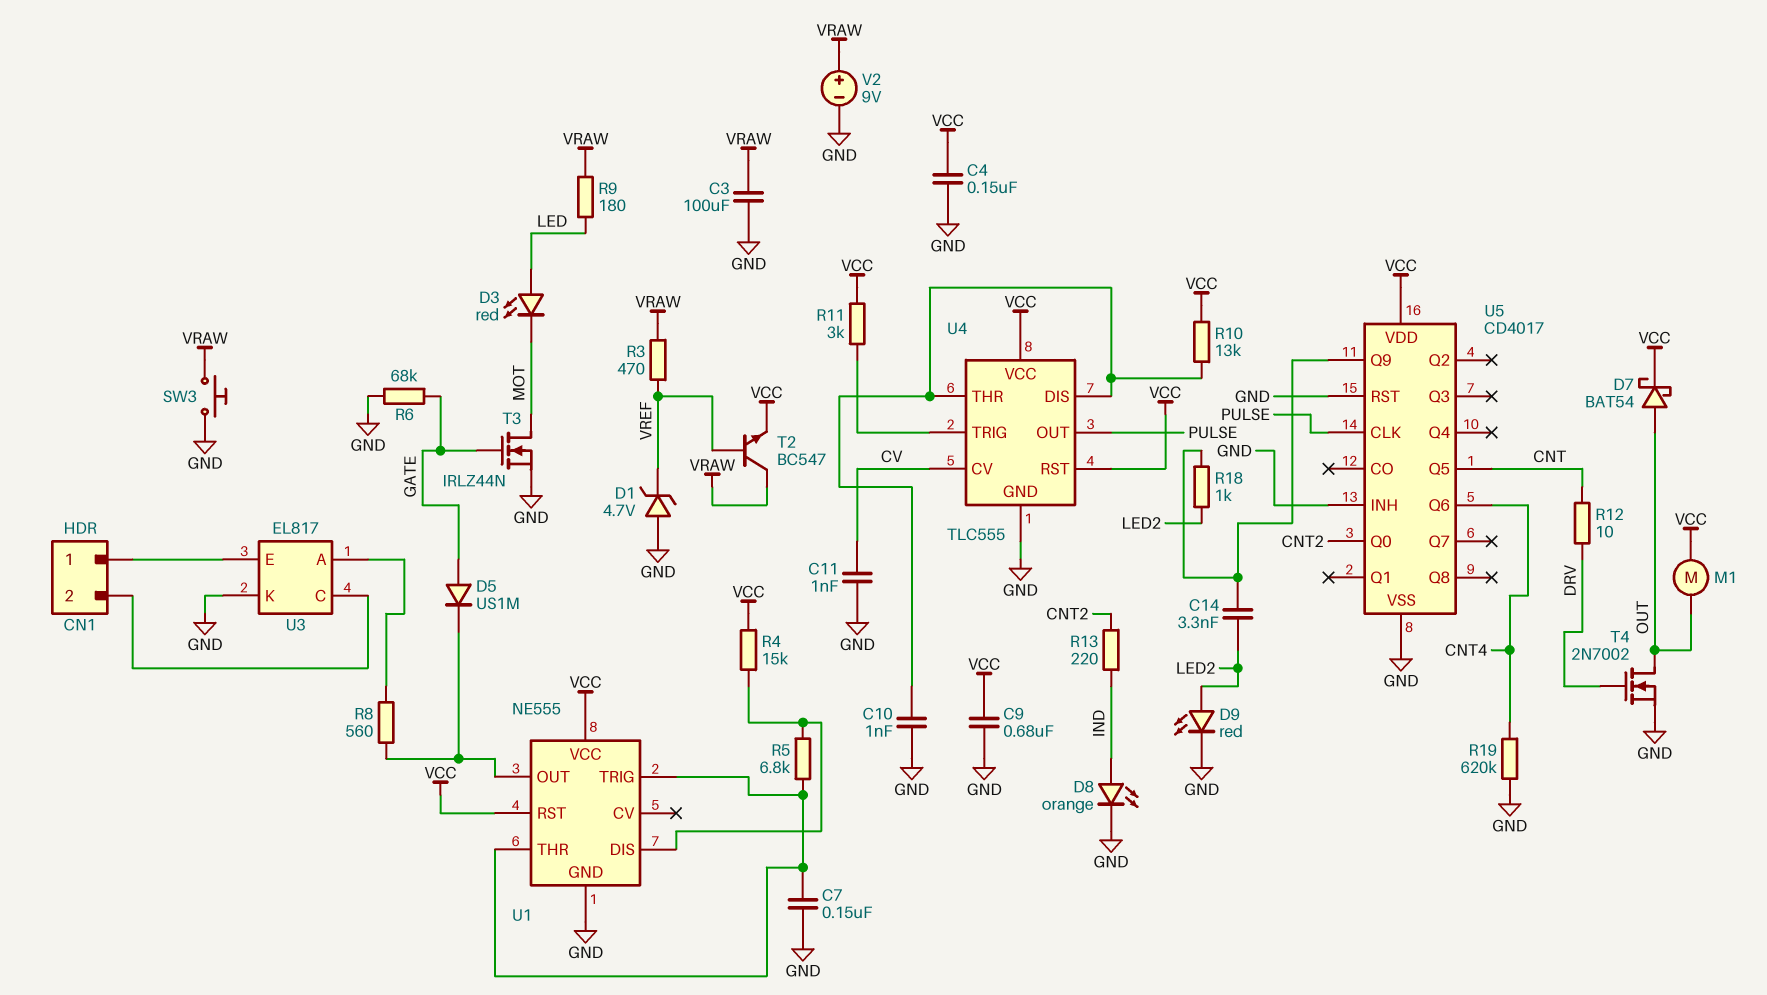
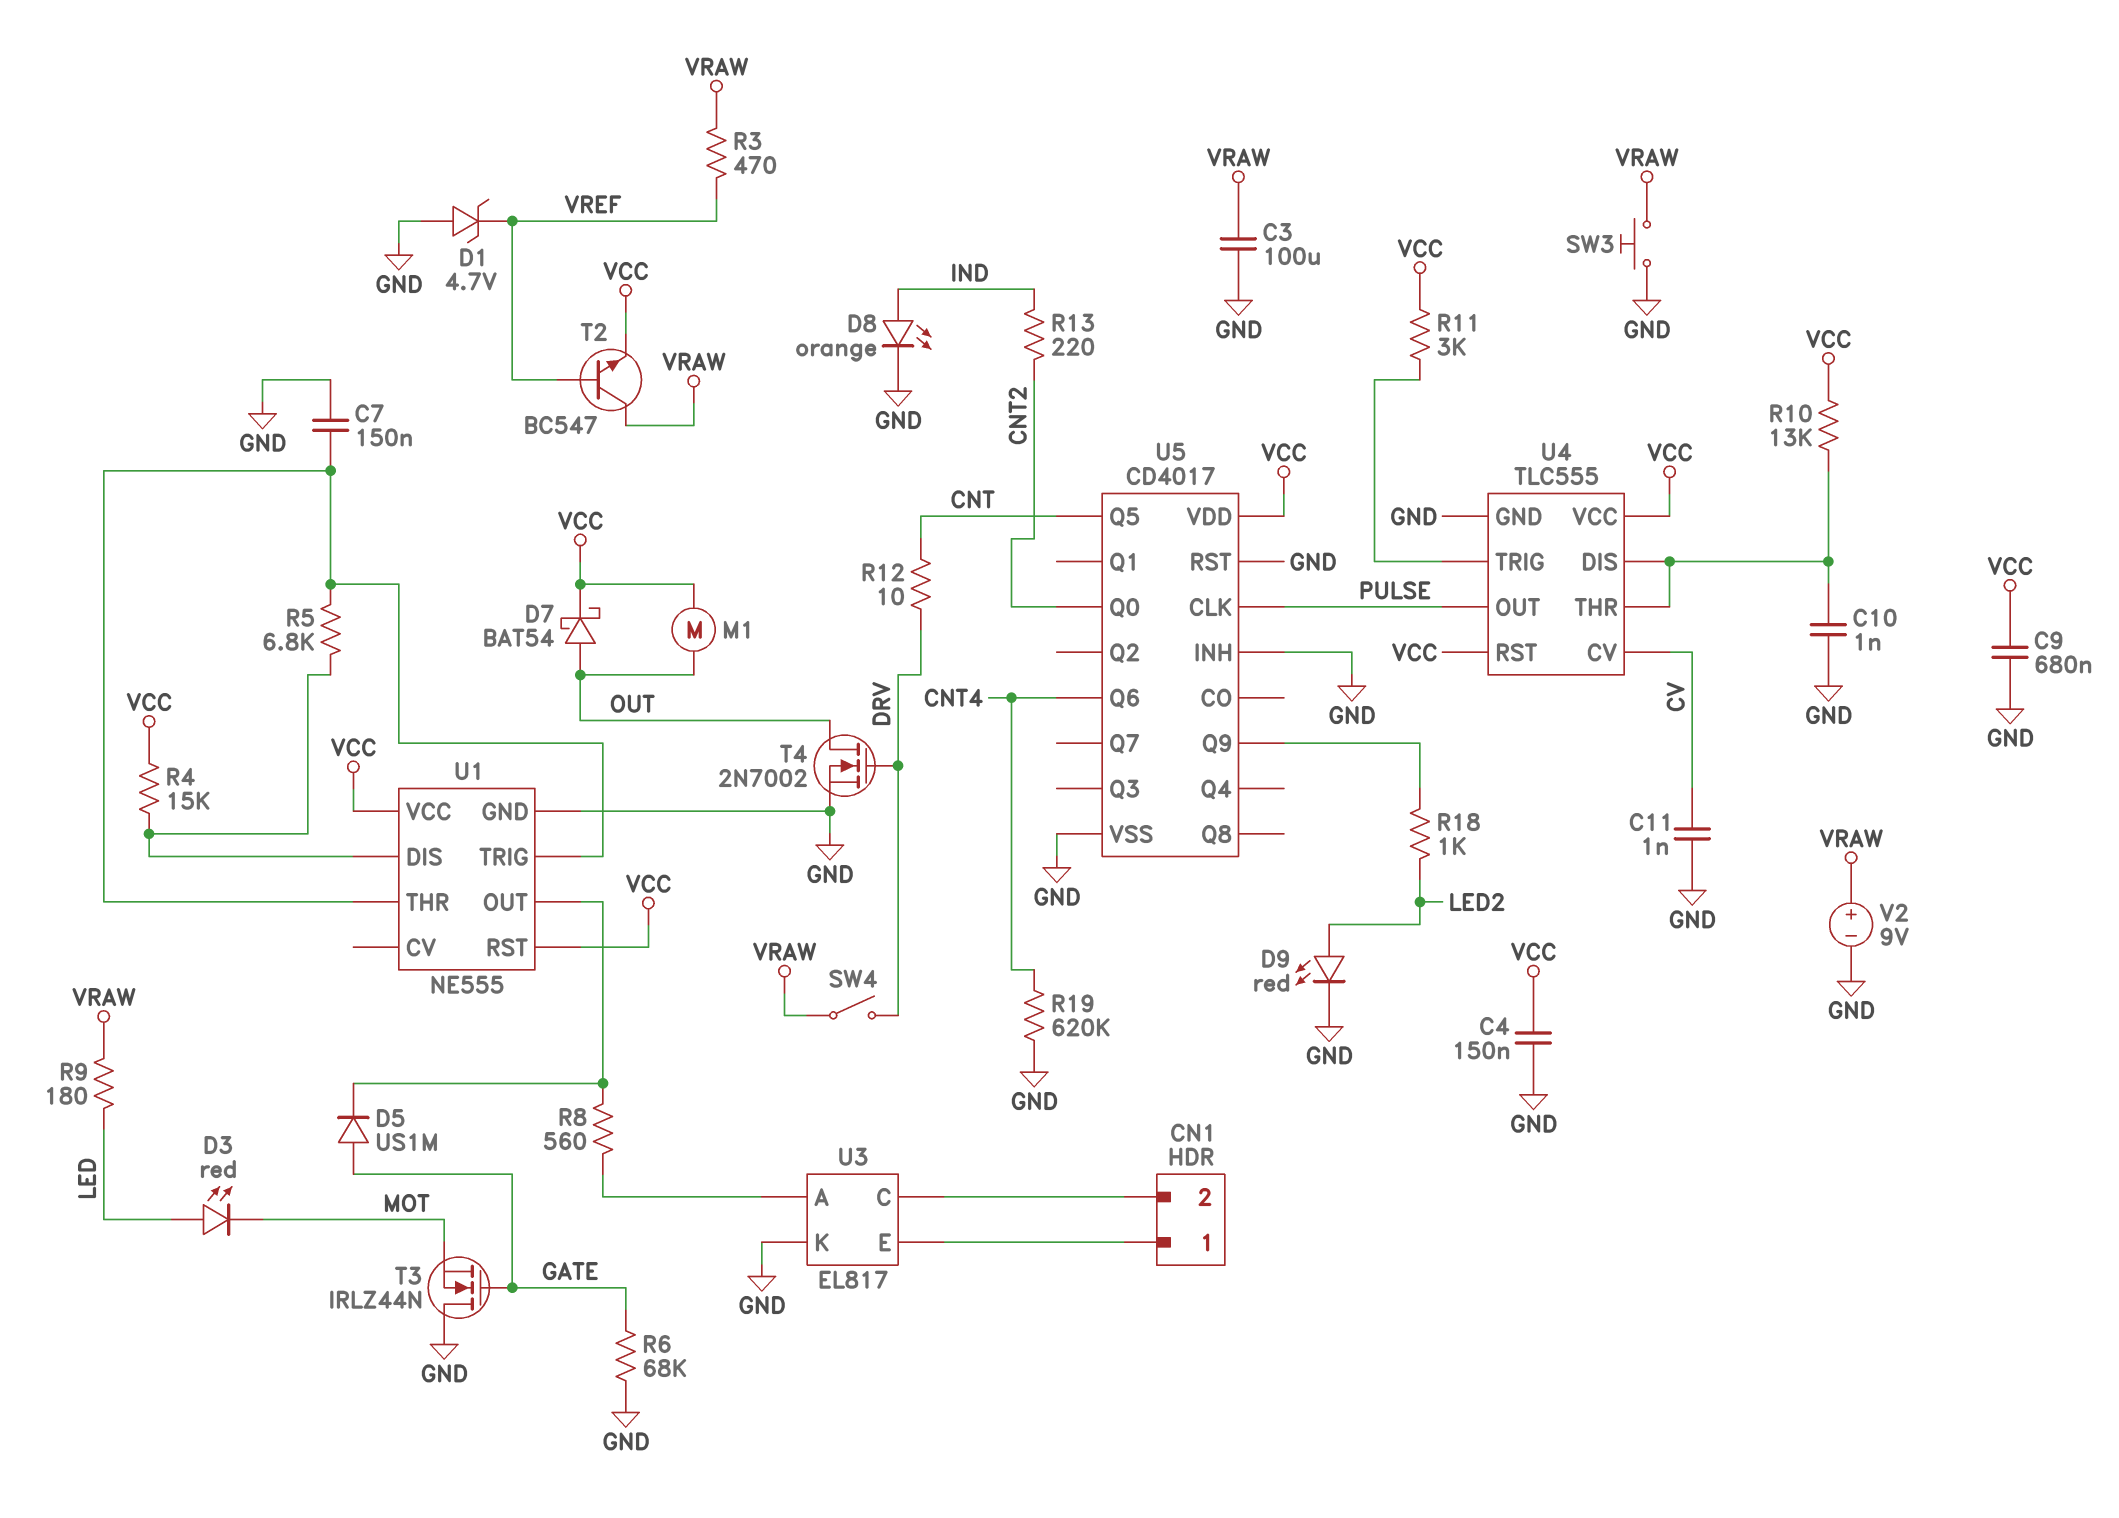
C14: 3.3nF (LED2, U5/Q9) -> none
SW4: none -> switch (DRV, VRAW)
T3: NMOS IRLZ44N (G GATE, D MOT, S GND) -> NMOS IRLZ44N (G GATE, D GND, S MOT)

